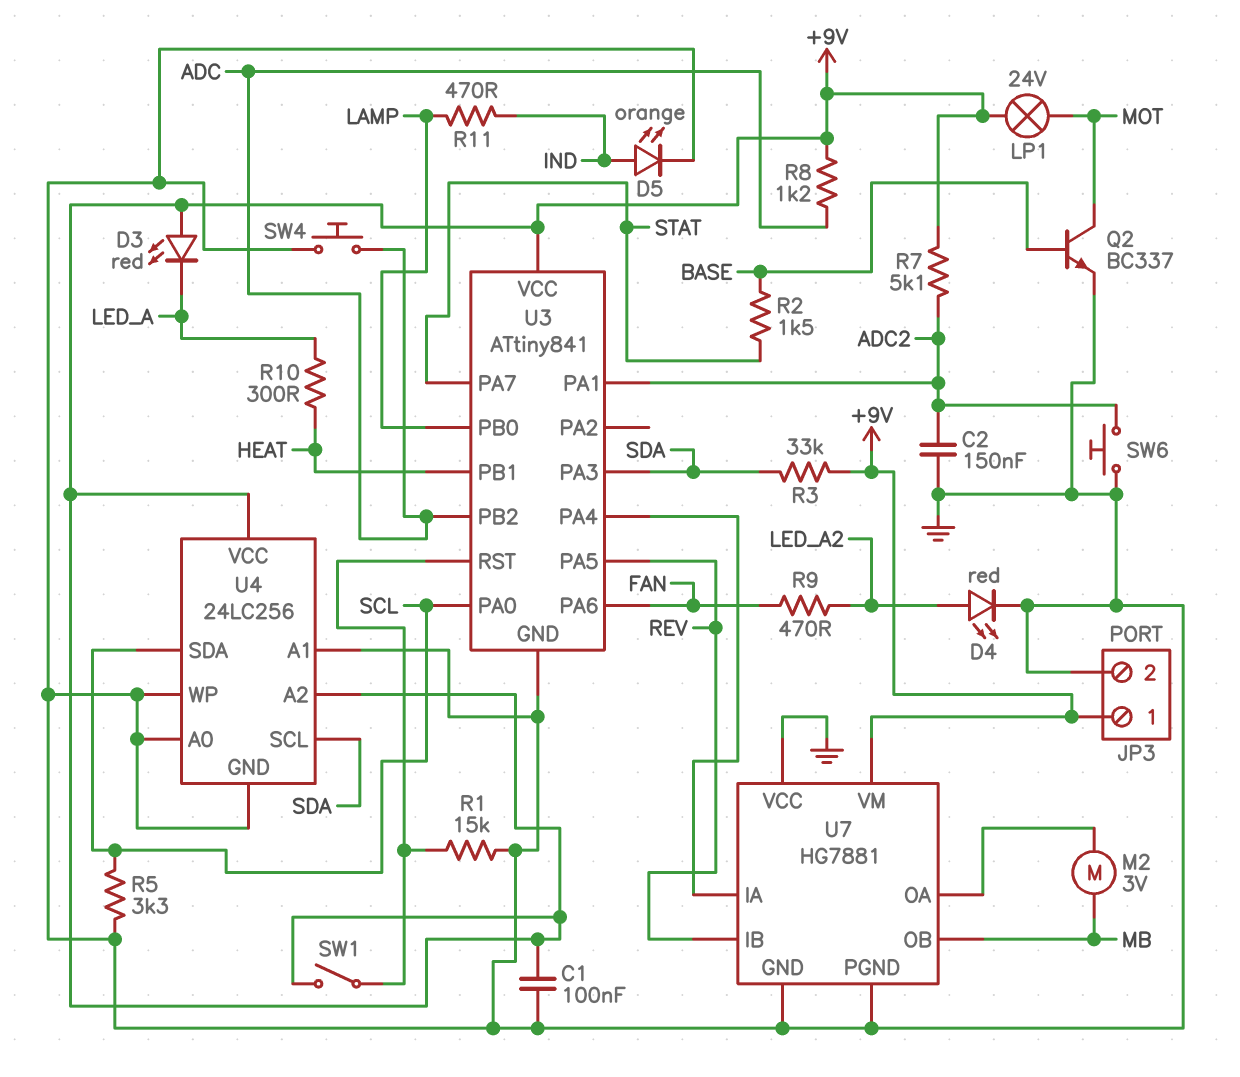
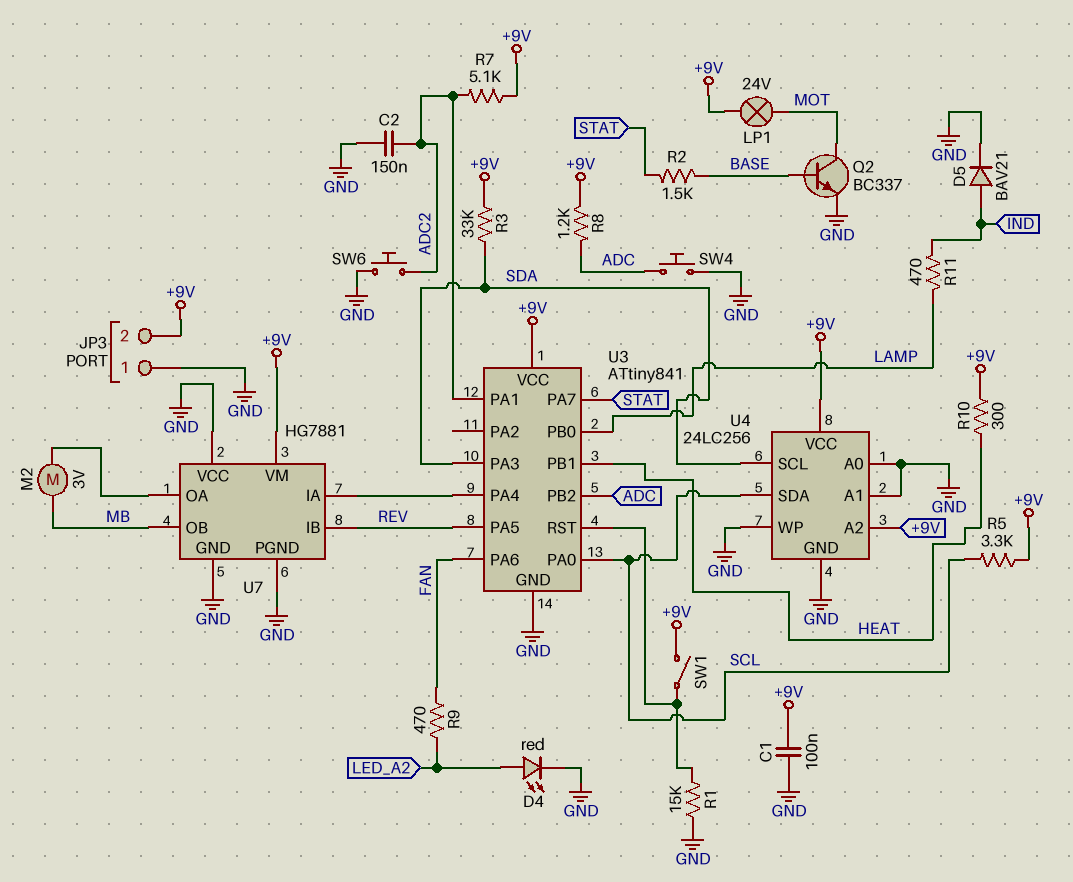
D3: LED red (A +9V, K LED_A) -> none
D5: LED orange (A IND, K GND) -> diode BAV21 (A IND, K GND)
JP3 pin 1: +9V -> GND
JP3 pin 2: GND -> +9V
R5: 3.3k (GND, SCL) -> 3.3k (+9V, SCL)
R10: 300 (HEAT, LED_A) -> 300 (+9V, HEAT)

